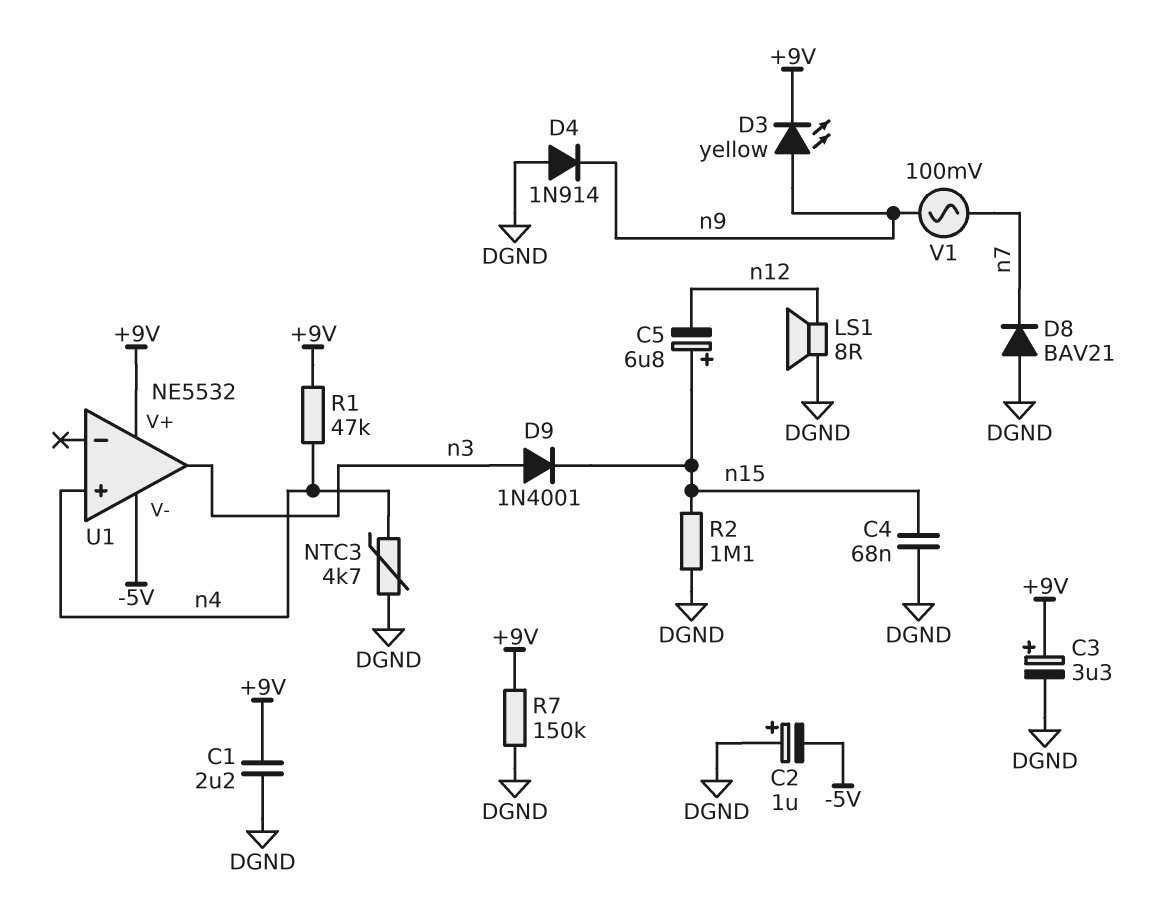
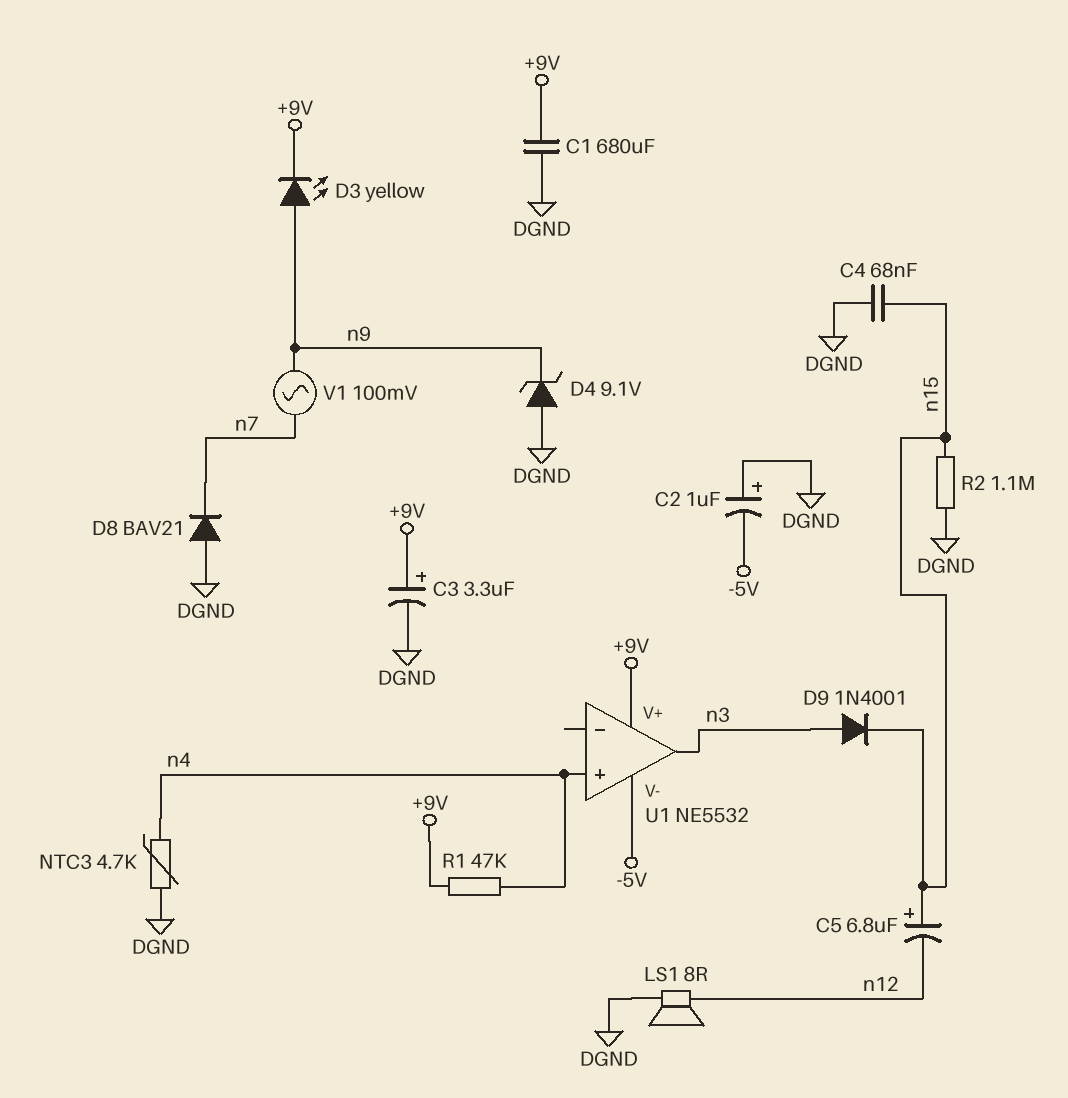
C1: 2.2uF (+9V, DGND) -> 680uF (+9V, DGND)
D4: diode 1N914 (A DGND, K n9) -> zener 9.1V (A DGND, K n9)
R7: 150k (+9V, DGND) -> none

